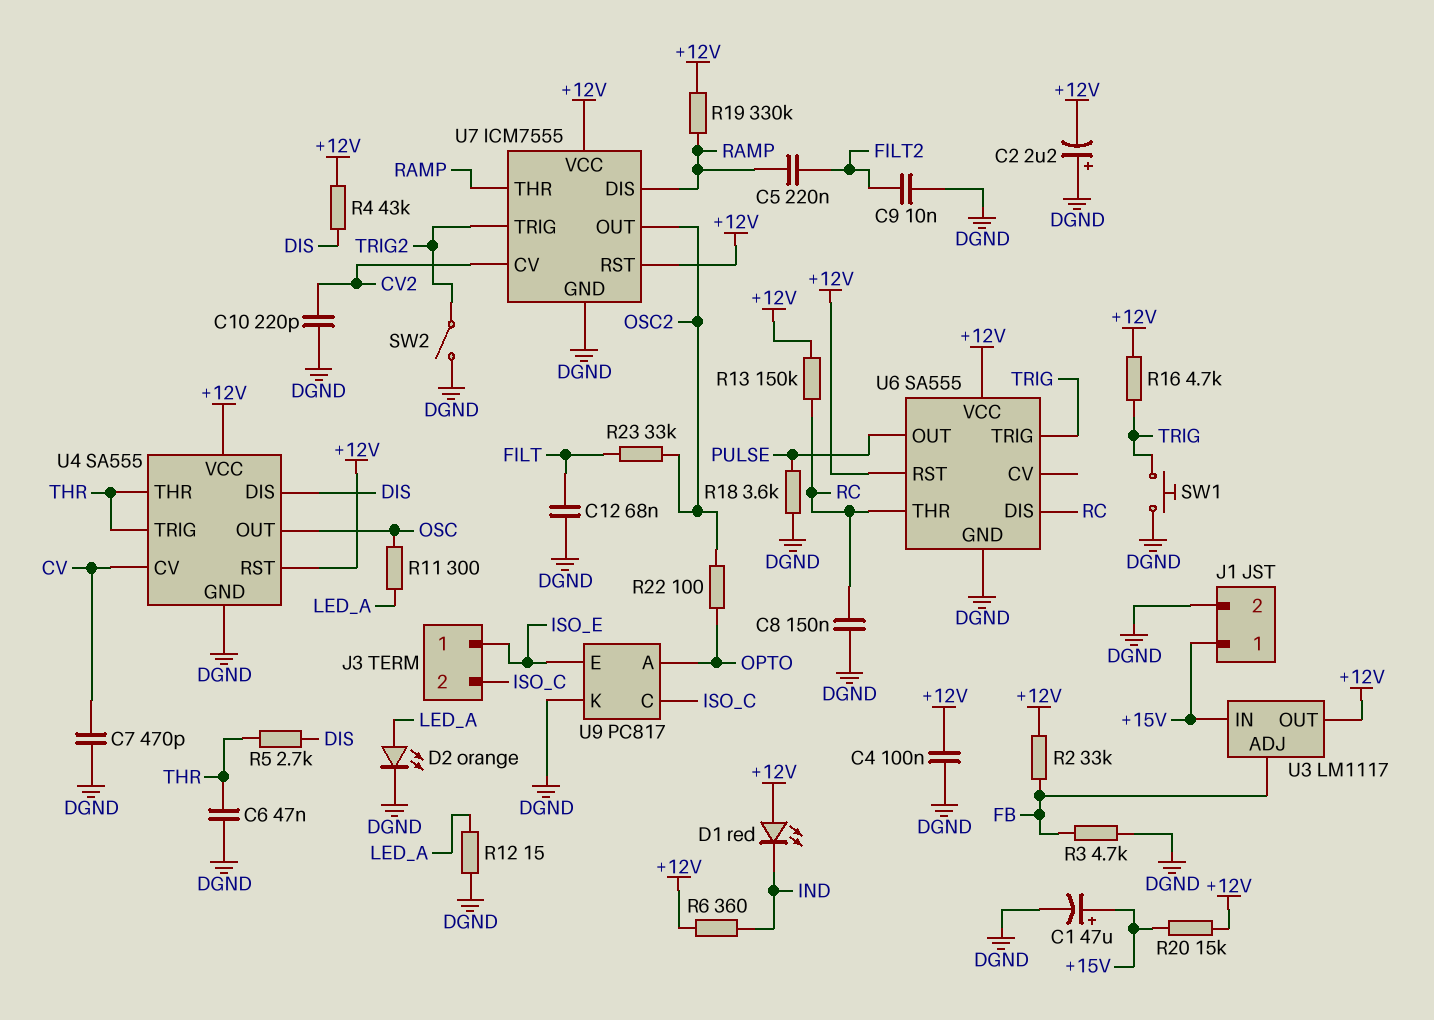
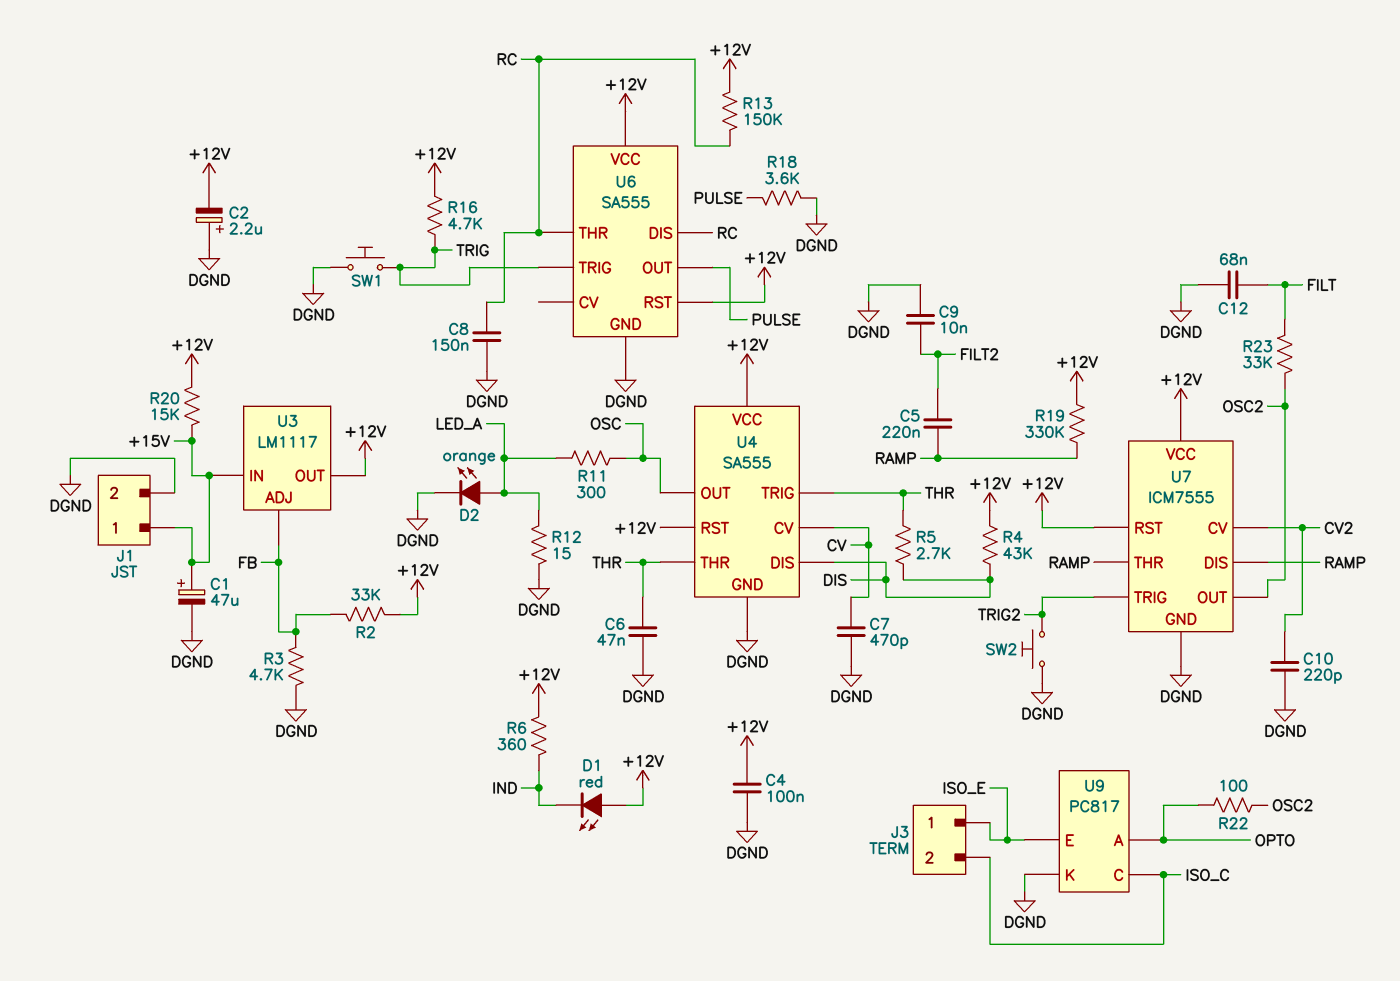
SW2: switch (DGND, TRIG2) -> button (DGND, TRIG2)

